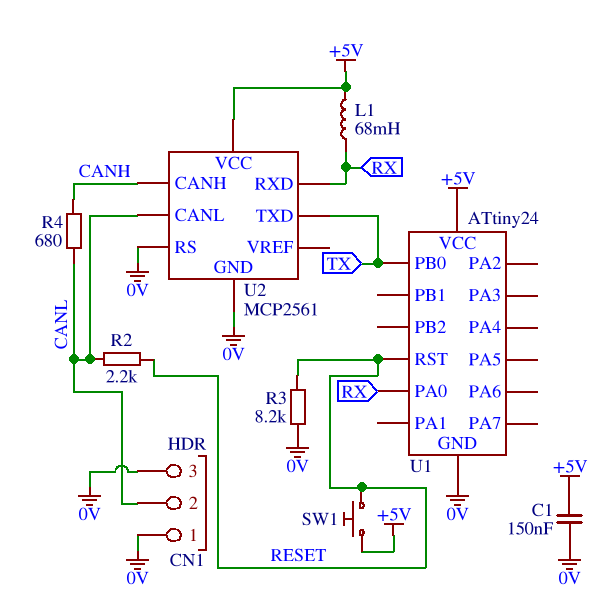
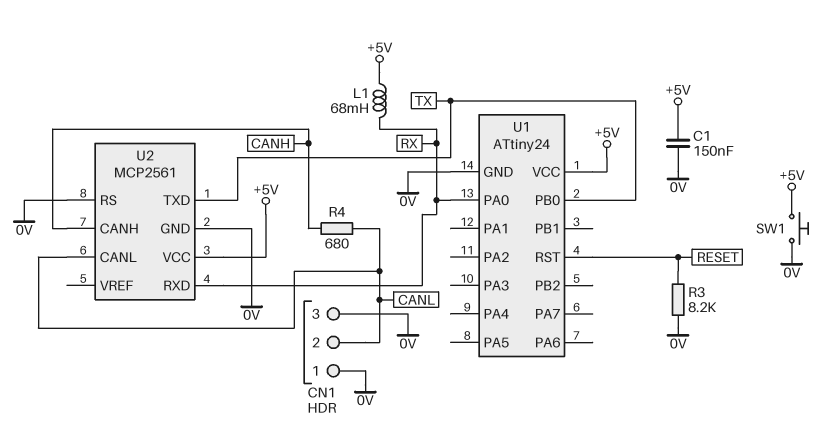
R2: 2.2k (CANL, RESET) -> none
SW1: button (+5V, RESET) -> button (+5V, 0V)

